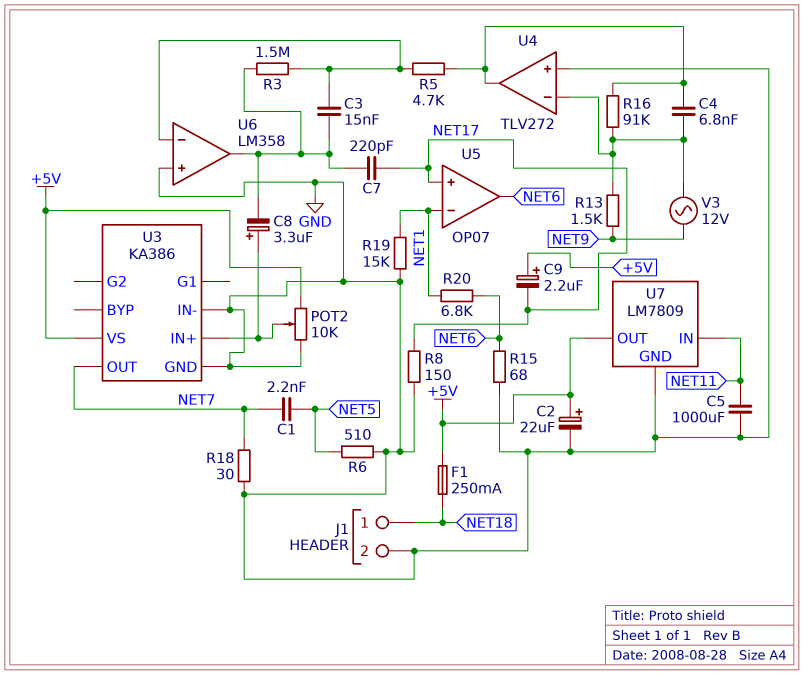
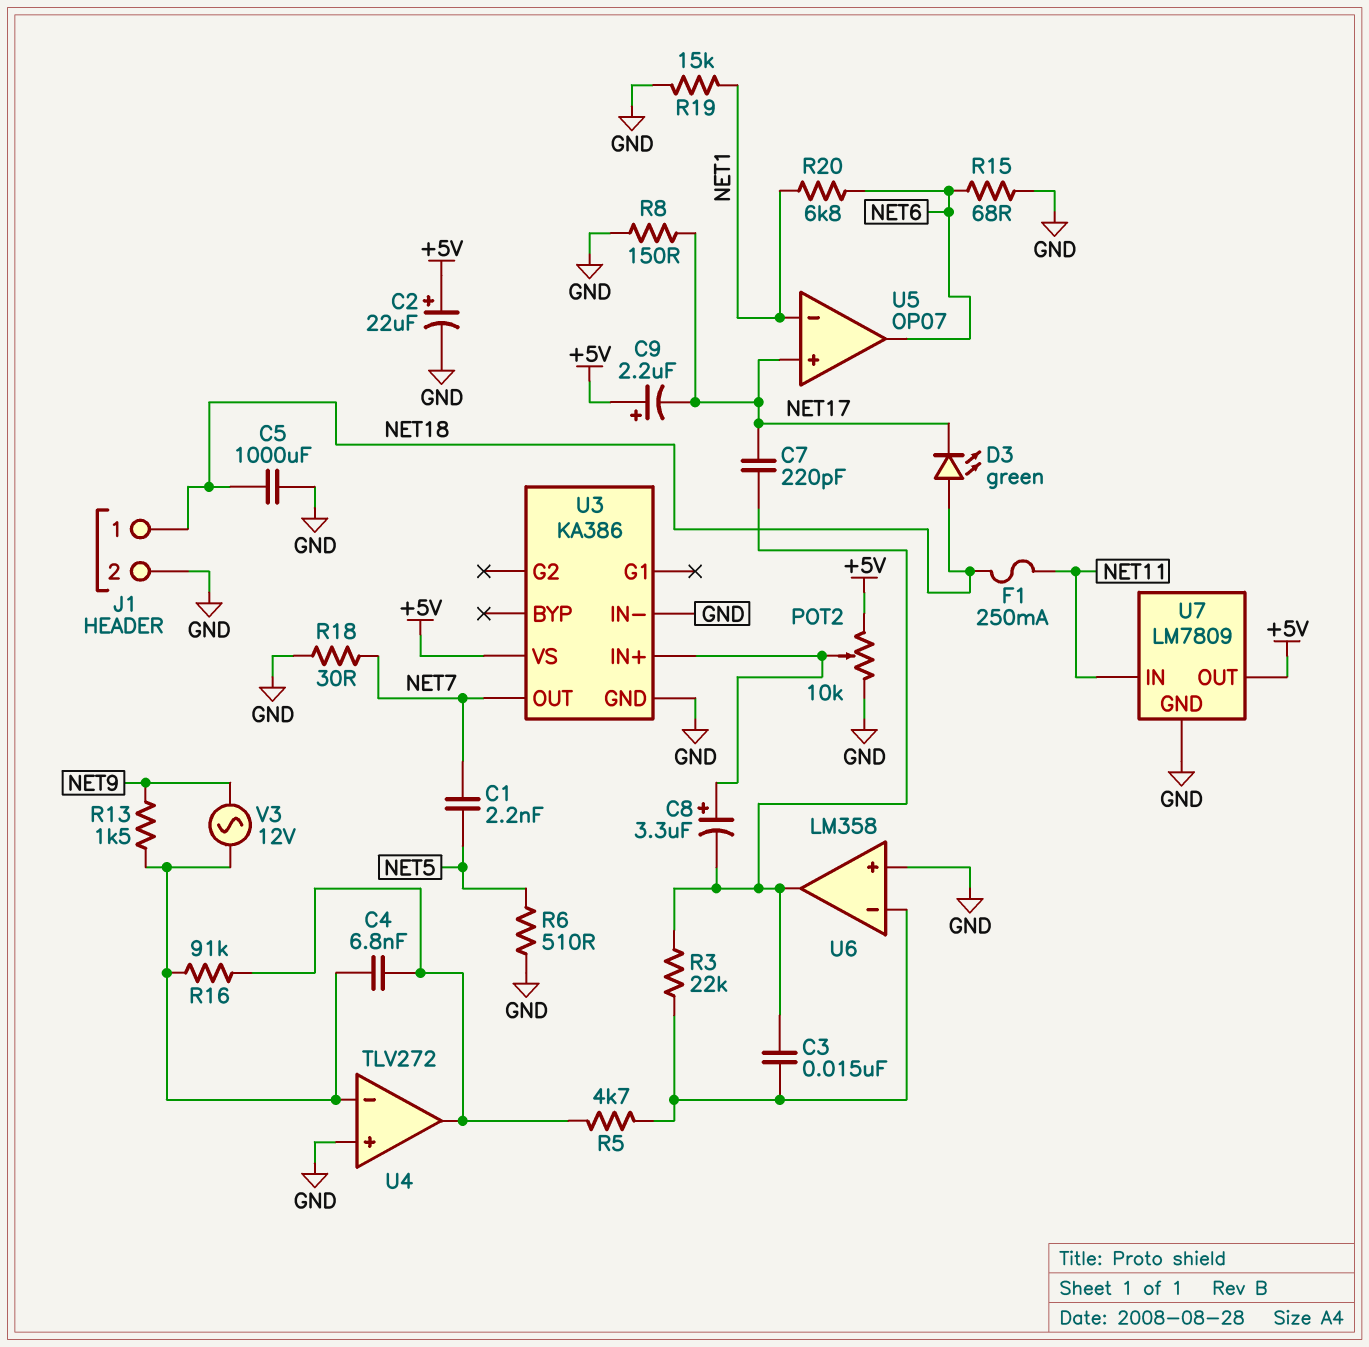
C5: 1000uF (GND, NET11) -> 1000uF (GND, NET18)
D3: none -> LED green (A NET18, K NET17)
F1: 250mA (+5V, NET18) -> 250mA (NET11, NET18)
R3: 1.5M (U6/in-, U6/out) -> 22k (U6/in-, U6/out)

